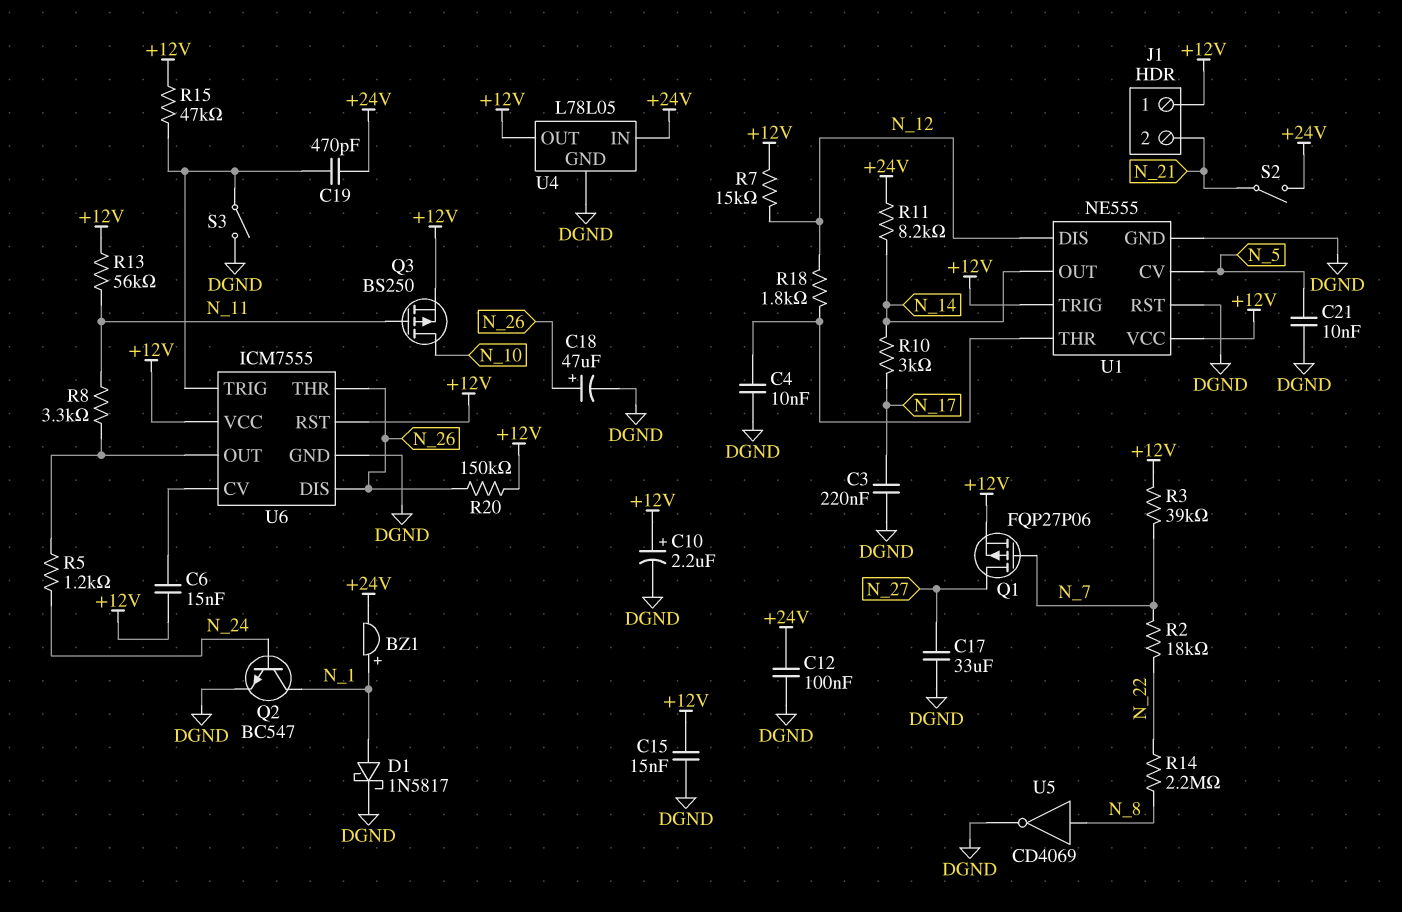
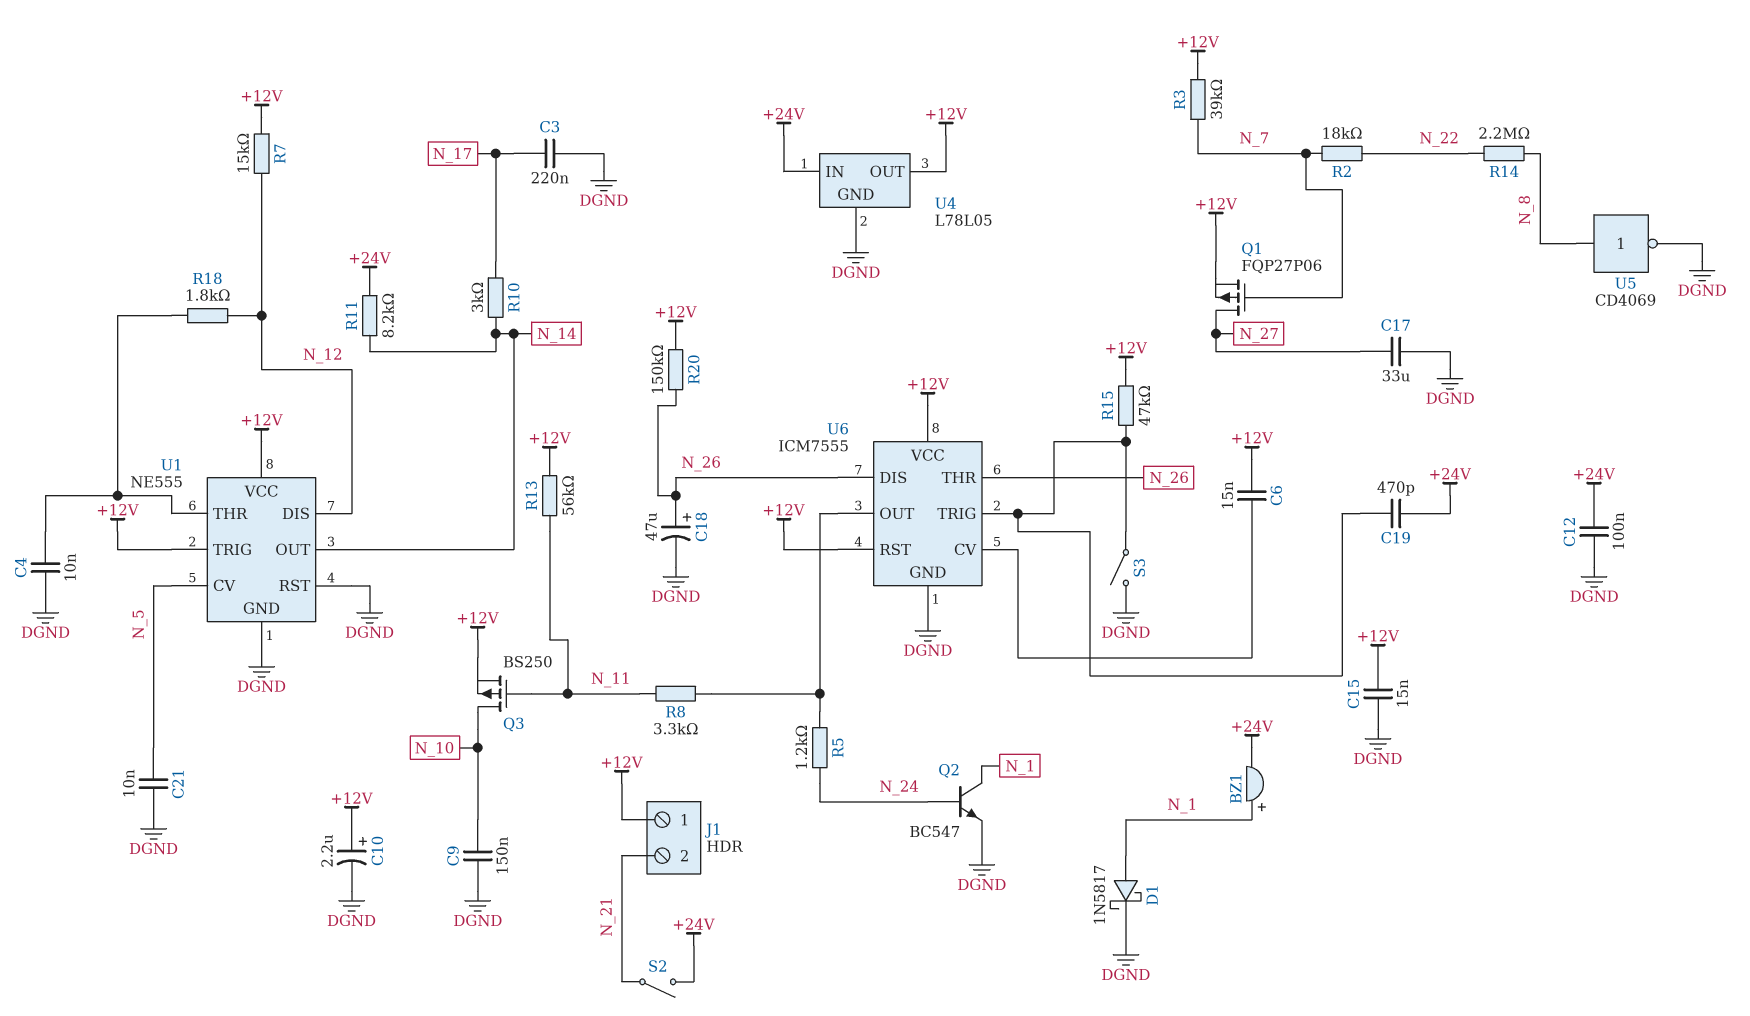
C9: none -> 150nF (DGND, N_10)

